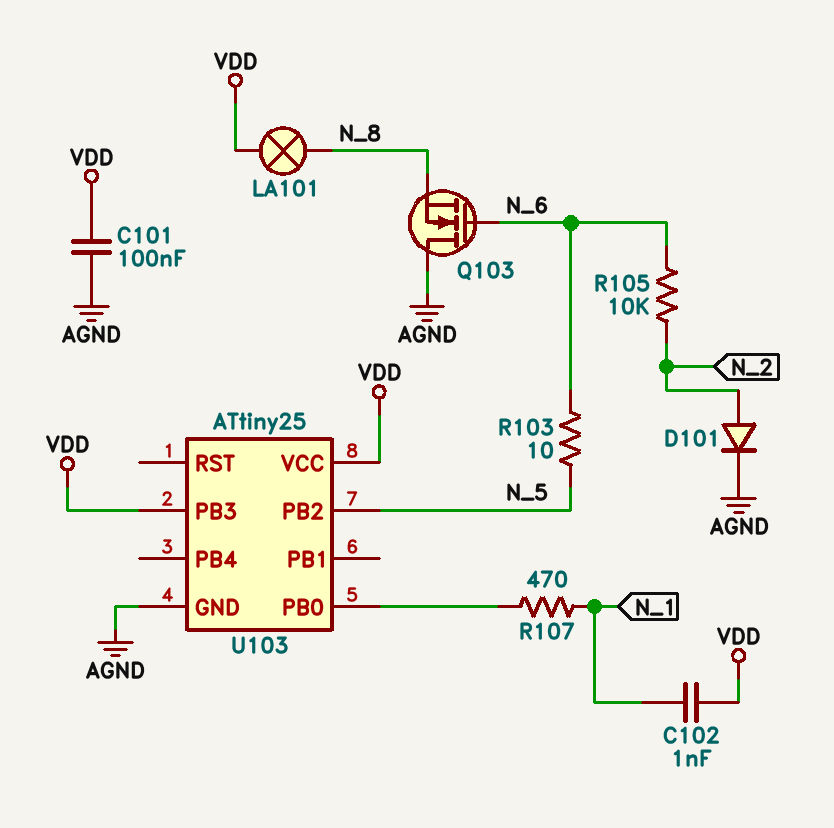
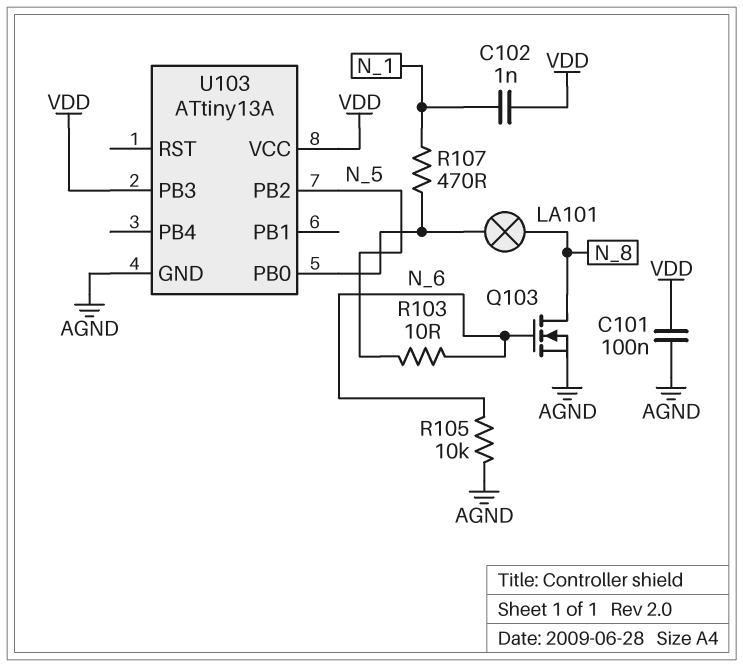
D101: diode (A N_2, K AGND) -> none
LA101: lamp (N_8, VDD) -> lamp (N_8, U103/PB0)
Q103: NMOS (G N_6, D AGND, S N_8) -> NMOS (G N_6, D N_8, S AGND)
R105: 10k (N_2, N_6) -> 10k (AGND, N_6)
U103: ATtiny25 -> ATtiny13A

